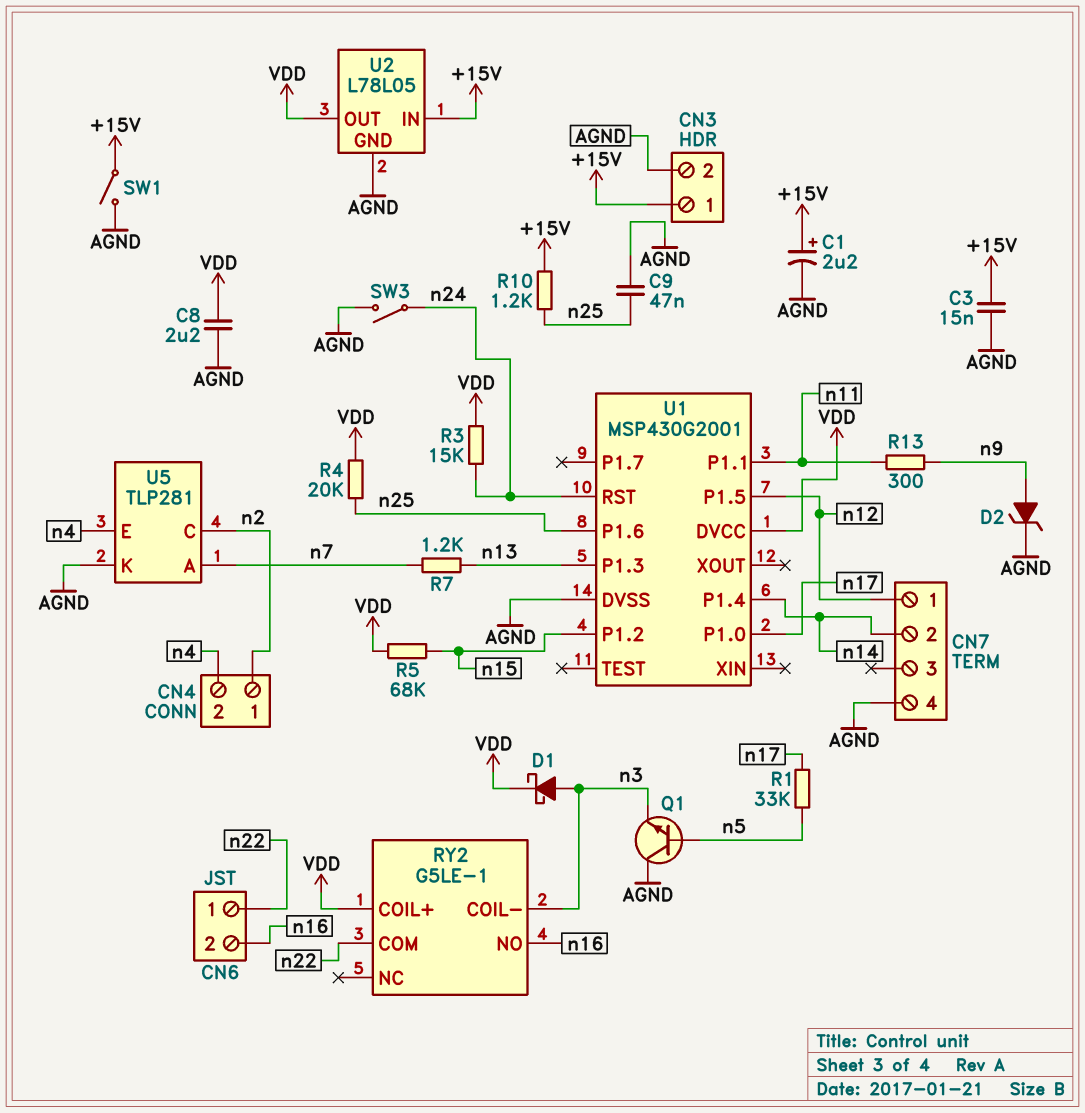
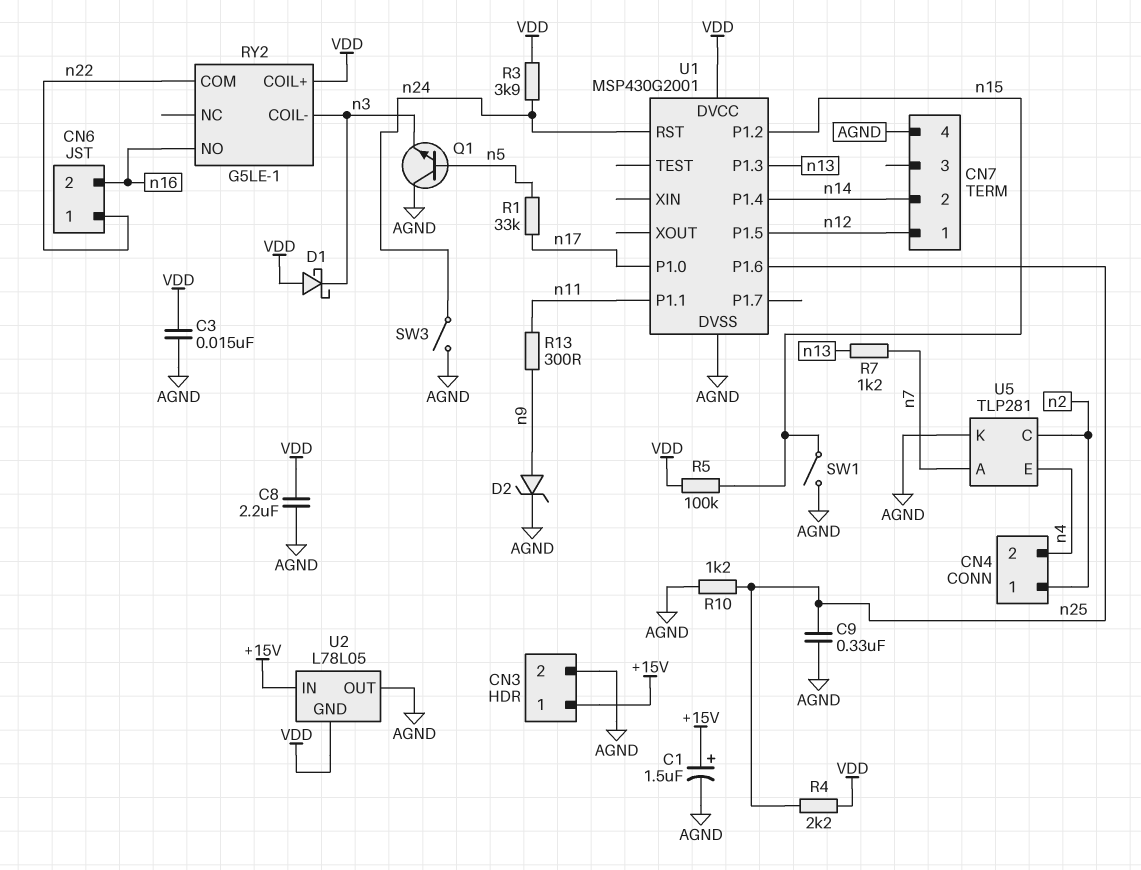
C1: 2.2uF (plus +15V, minus AGND) -> 1.5uF (plus +15V, minus AGND)
C3: 15nF (+15V, AGND) -> 15nF (AGND, VDD)
C9: 47nF (AGND, n25) -> 330nF (AGND, n25)
D1: schottky (A n3, K VDD) -> schottky (A VDD, K n3)
R3: 15k (VDD, n24) -> 3.9k (VDD, n24)
R4: 20k (VDD, n25) -> 2.2k (VDD, n25)
R5: 68k (VDD, n15) -> 100k (VDD, n15)
R10: 1.2k (+15V, n25) -> 1.2k (AGND, n25)
SW1: switch (+15V, AGND) -> switch (AGND, n15)
U2 pin GND: AGND -> VDD
U2 pin OUT: VDD -> AGND

